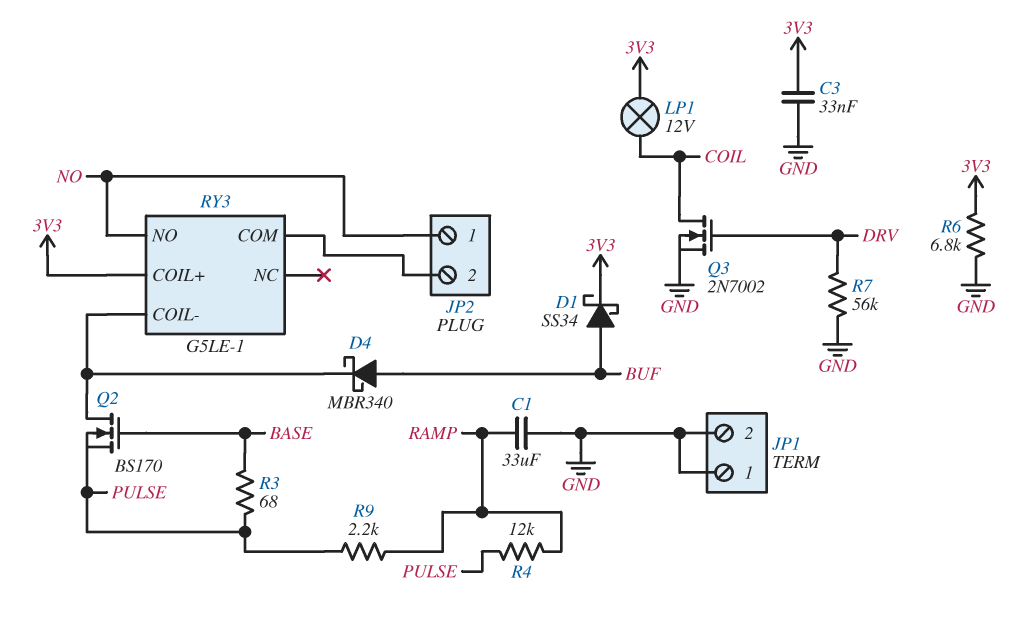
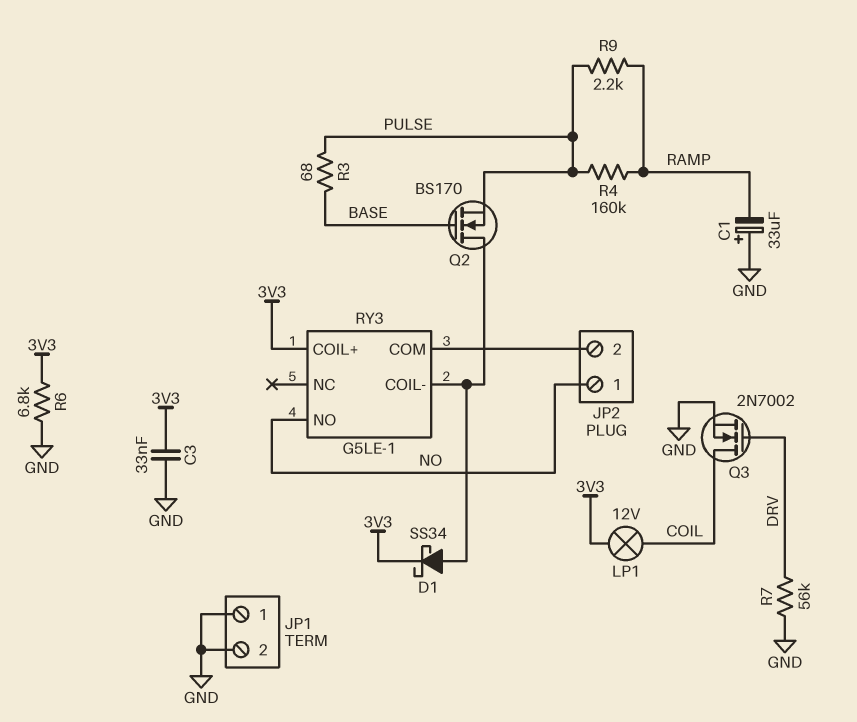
C1: 33uF (GND, RAMP) -> 33uF (plus GND, minus RAMP)
D1: schottky SS34 (A BUF, K 3V3) -> schottky SS34 (A RY3/COIL-, K 3V3)
D4: schottky MBR340 (A BUF, K RY3/COIL-) -> none
R4: 12k (PULSE, RAMP) -> 160k (PULSE, RAMP)

